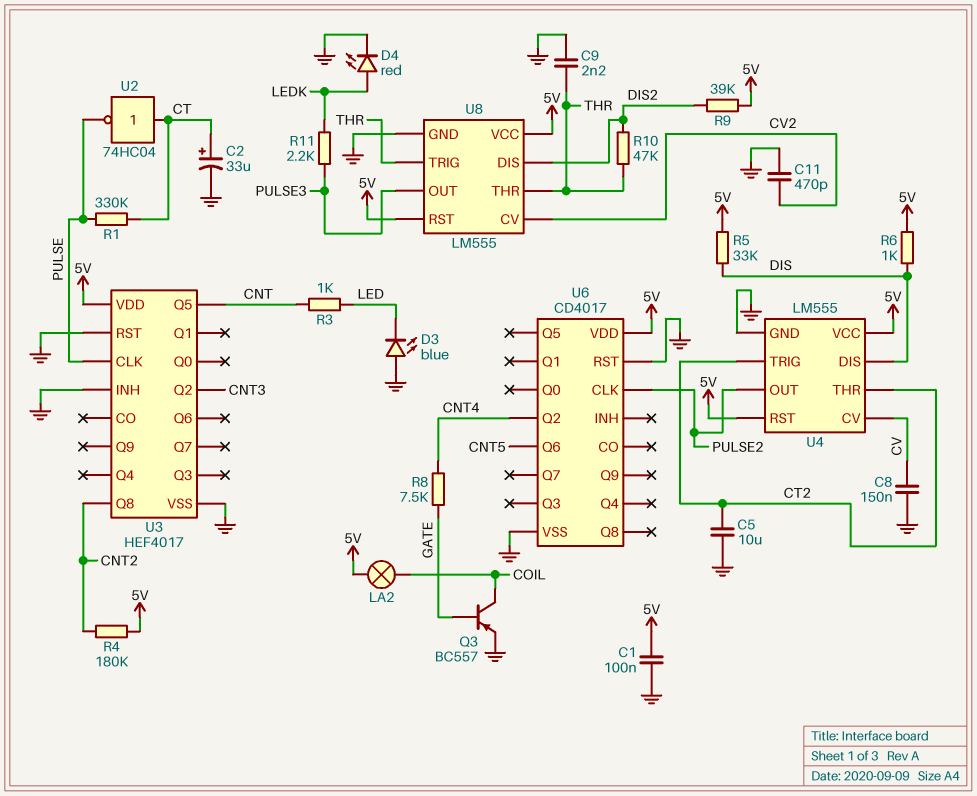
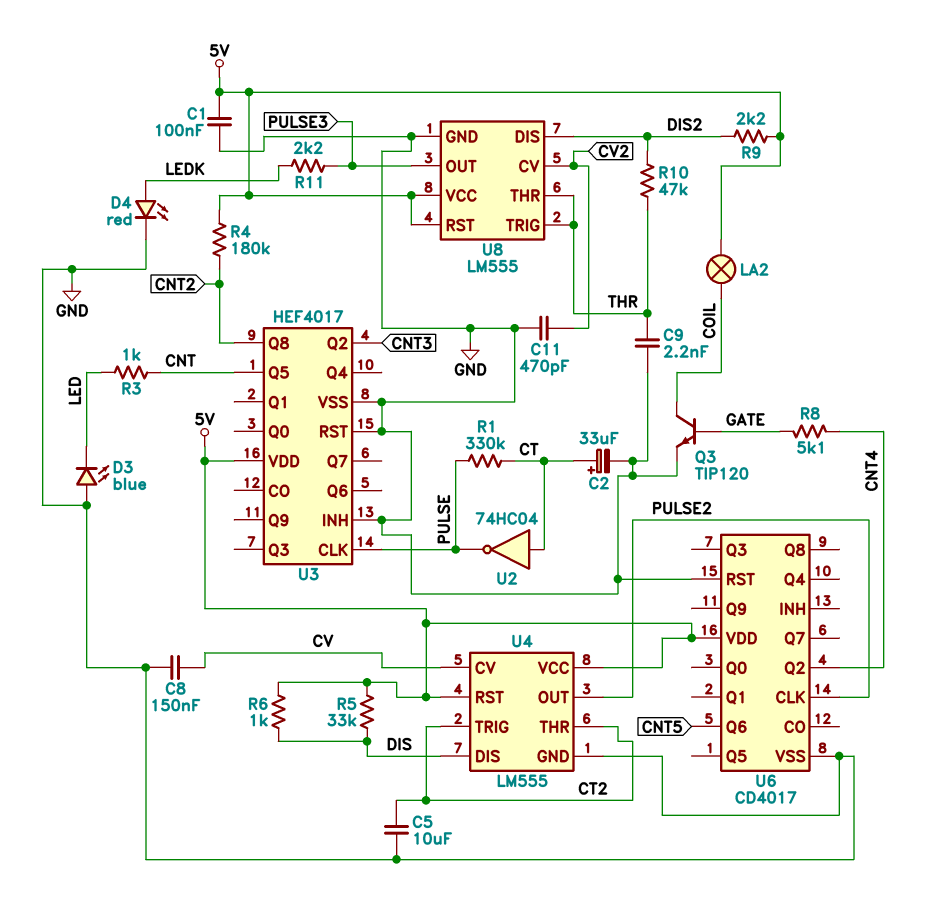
Q3: PNP BC557 (B GATE, C COIL, E GND) -> NPN TIP120 (B GATE, C COIL, E GND)
R8: 7.5k (CNT4, GATE) -> 5.1k (CNT4, GATE)
R9: 39k (5V, DIS2) -> 2.2k (5V, DIS2)

